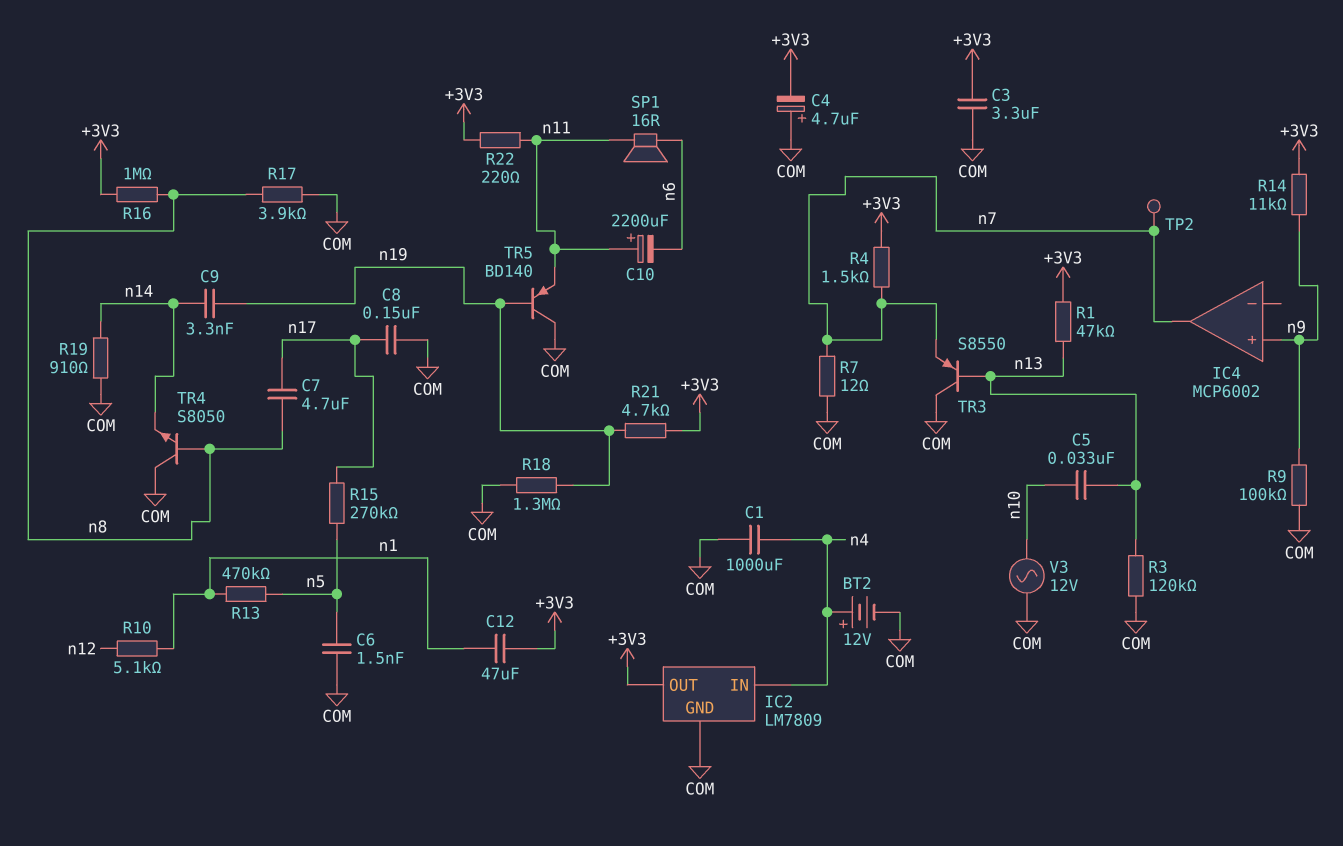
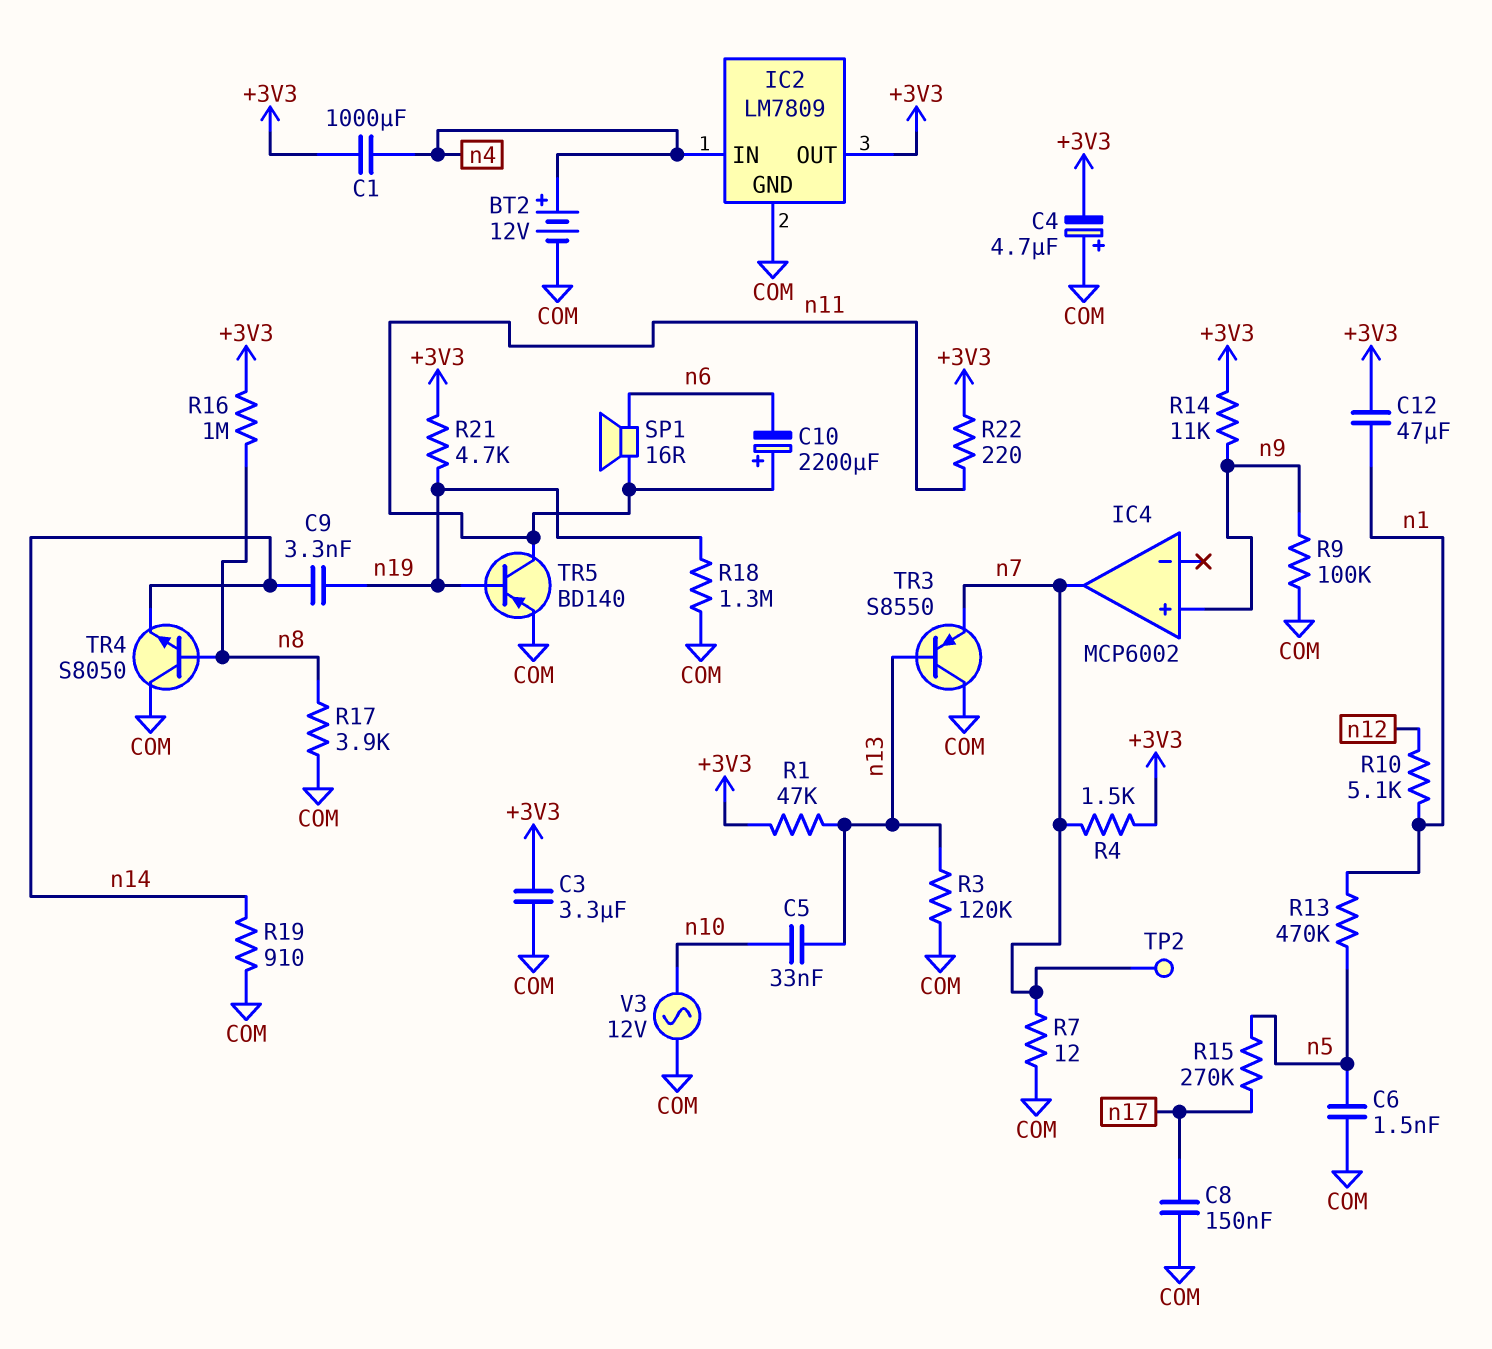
C1: 1000uF (COM, n4) -> 1000uF (+3V3, n4)
C7: 4.7uF (n8, n17) -> none
TR5: PNP BD140 (B n19, C COM, E n11) -> PNP BD140 (B n19, C n11, E COM)

